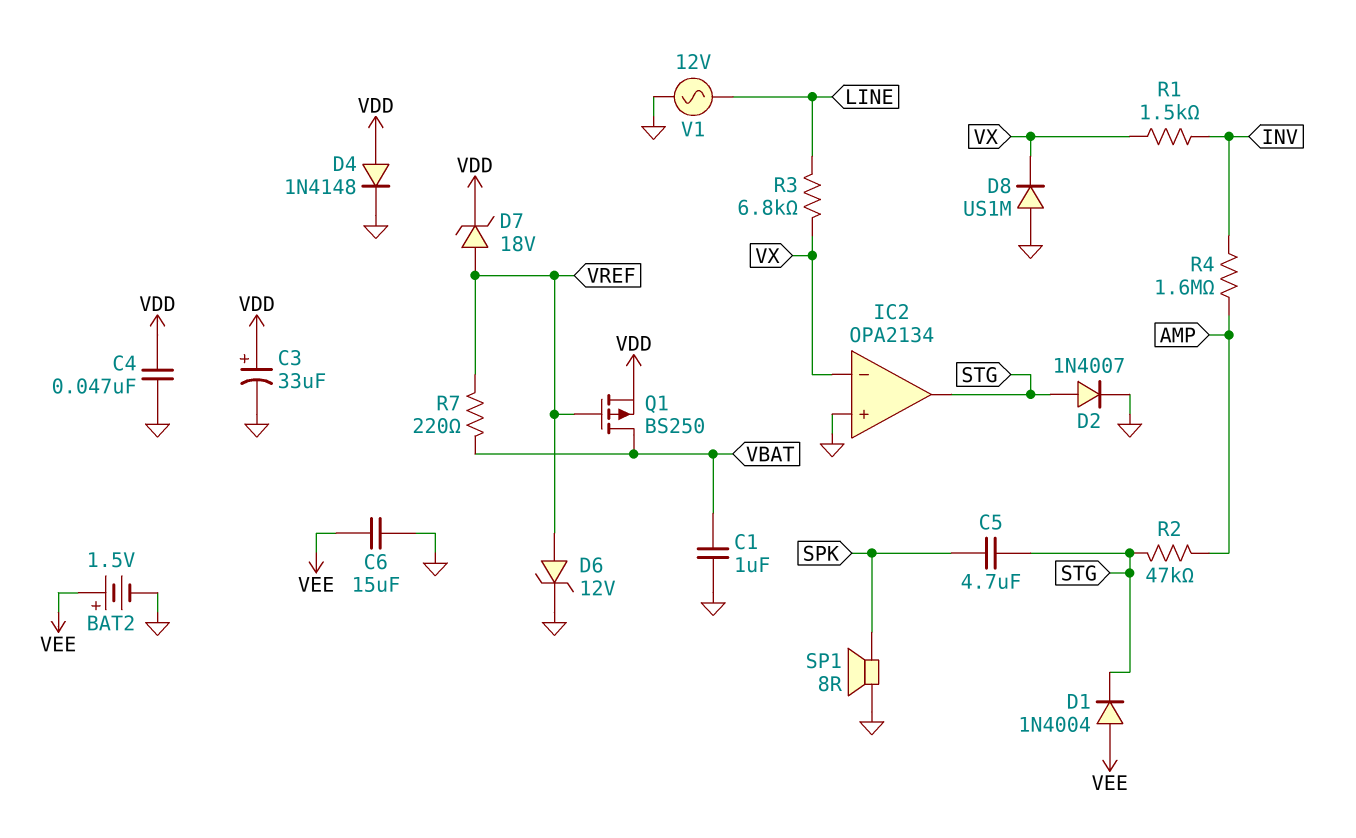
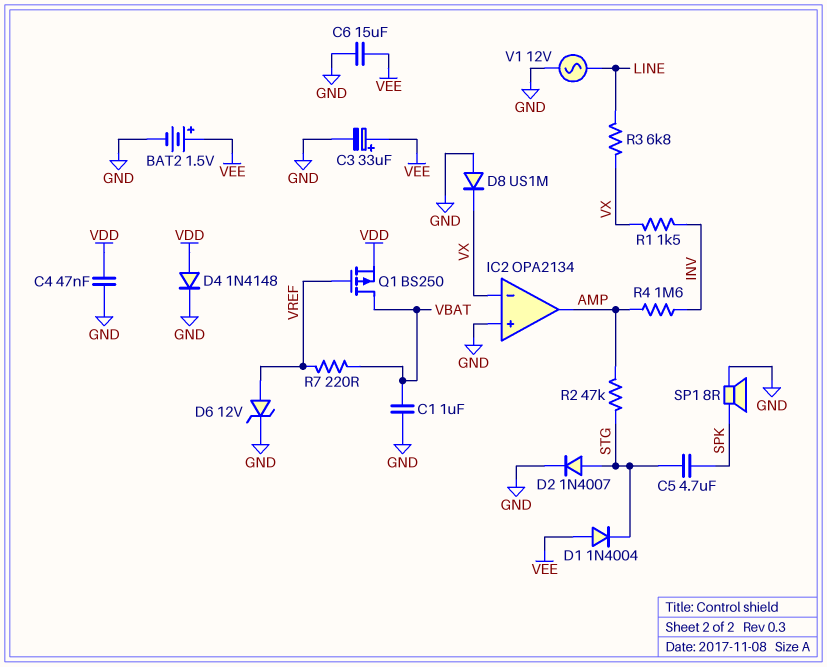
C3: 33uF (plus VDD, minus GND) -> 33uF (plus VEE, minus GND)
D7: zener 18V (A VREF, K VDD) -> none
IC2 pin out: STG -> AMP

